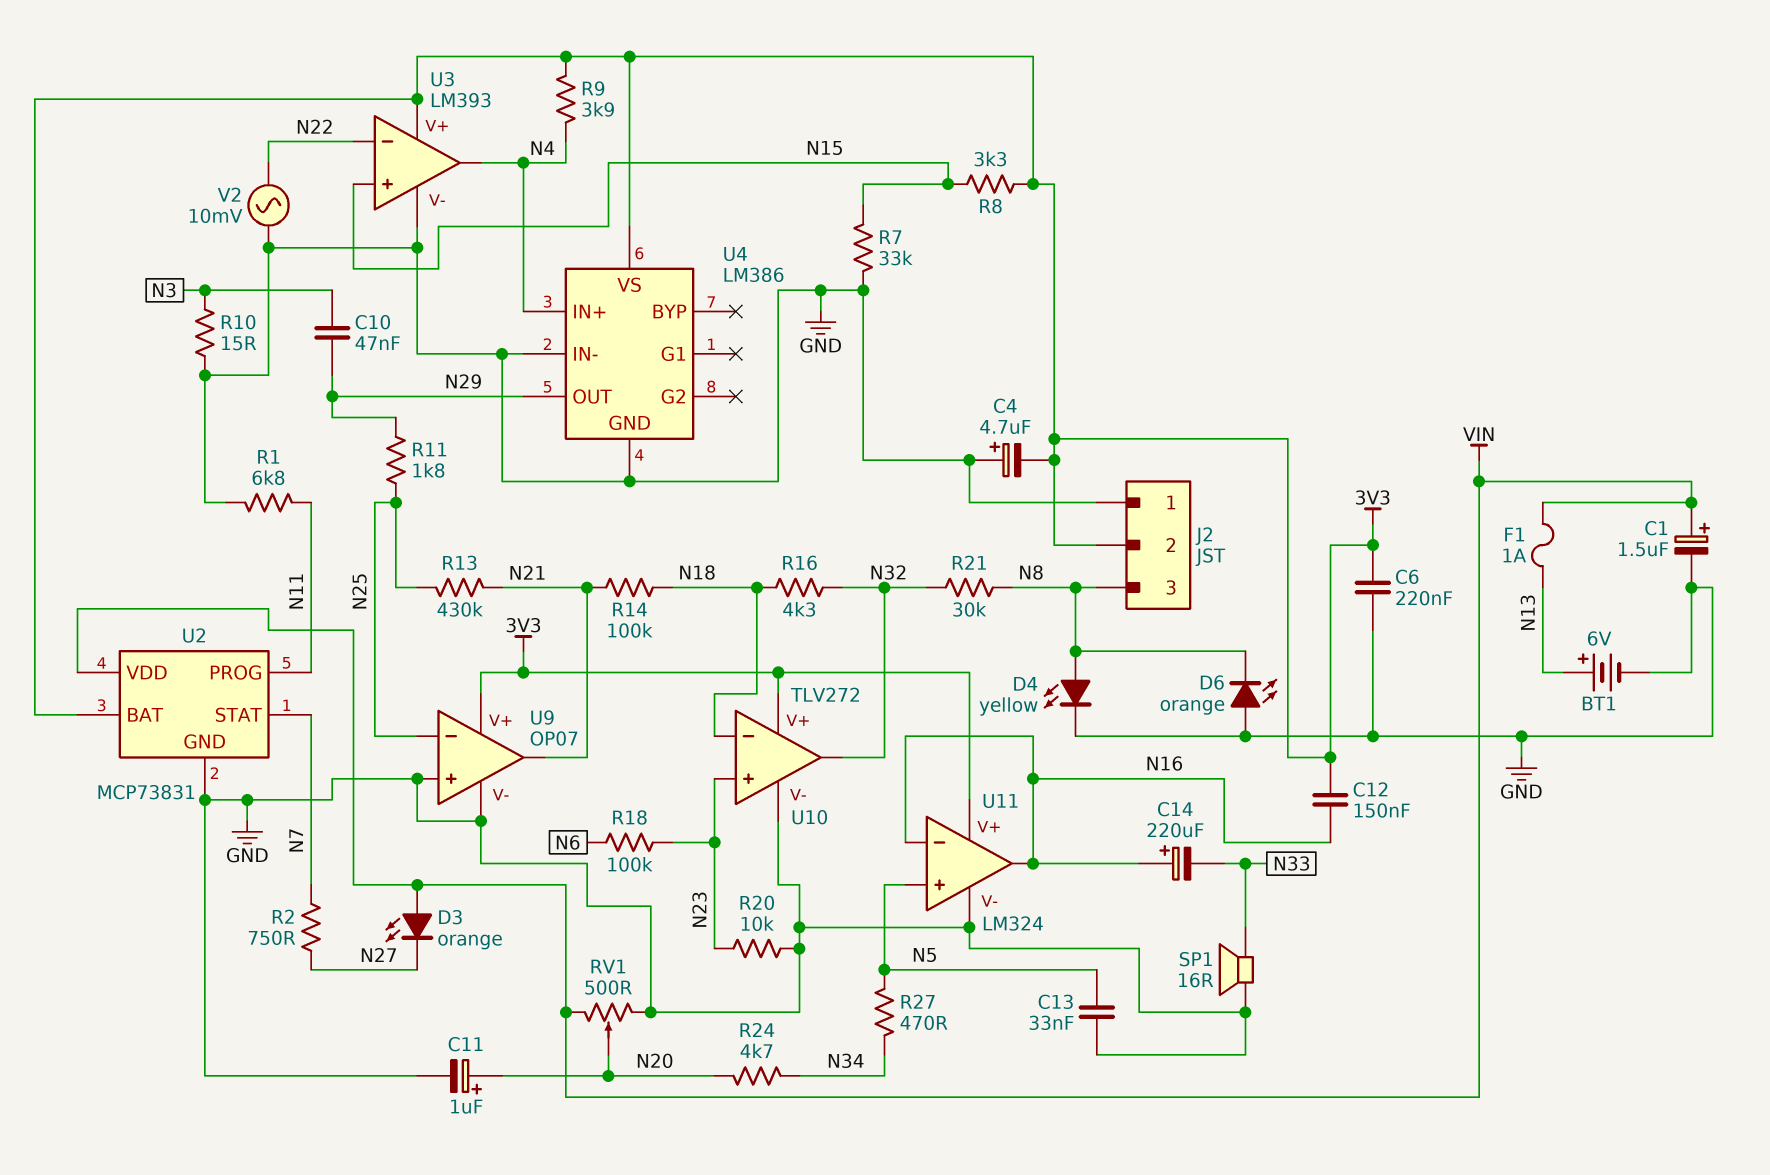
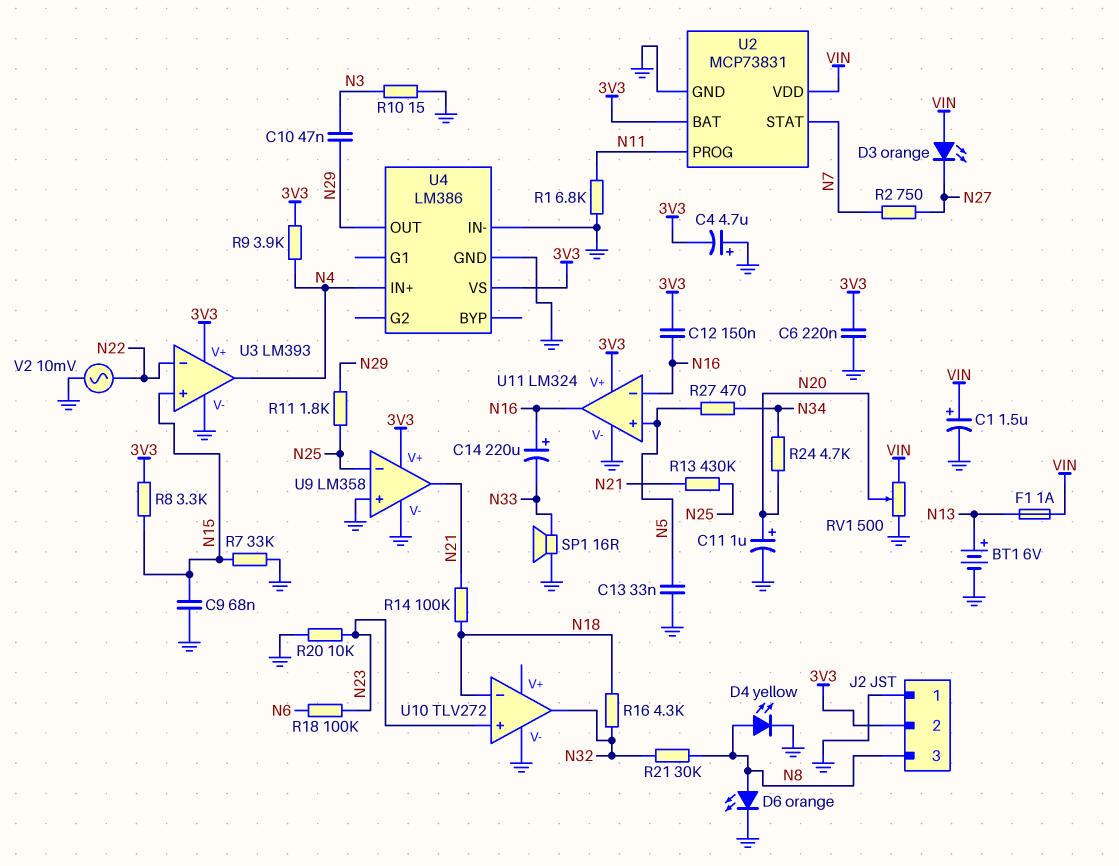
C9: none -> 68nF (GND, N15)
D6: LED orange (A GND, K N8) -> LED orange (A N8, K GND)
U9: OP07 -> LM358
U10 pin V+: 3V3 -> none

